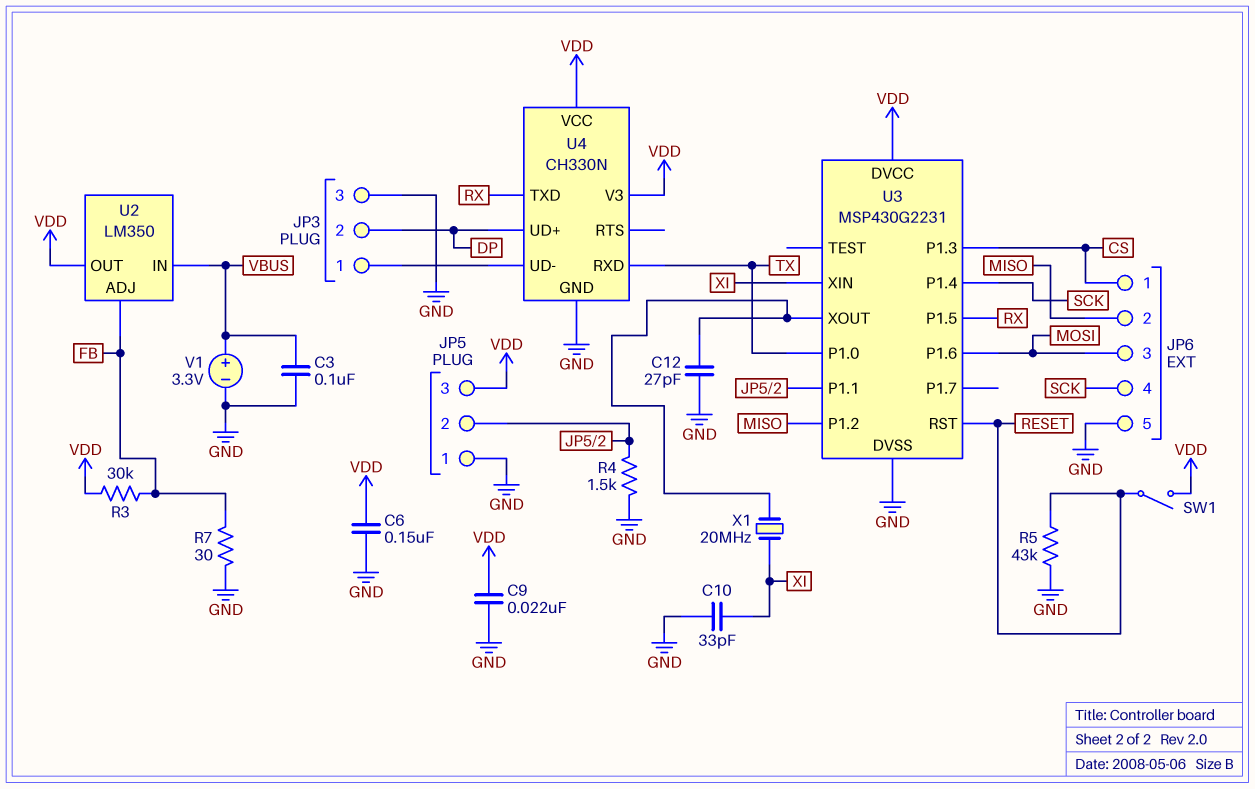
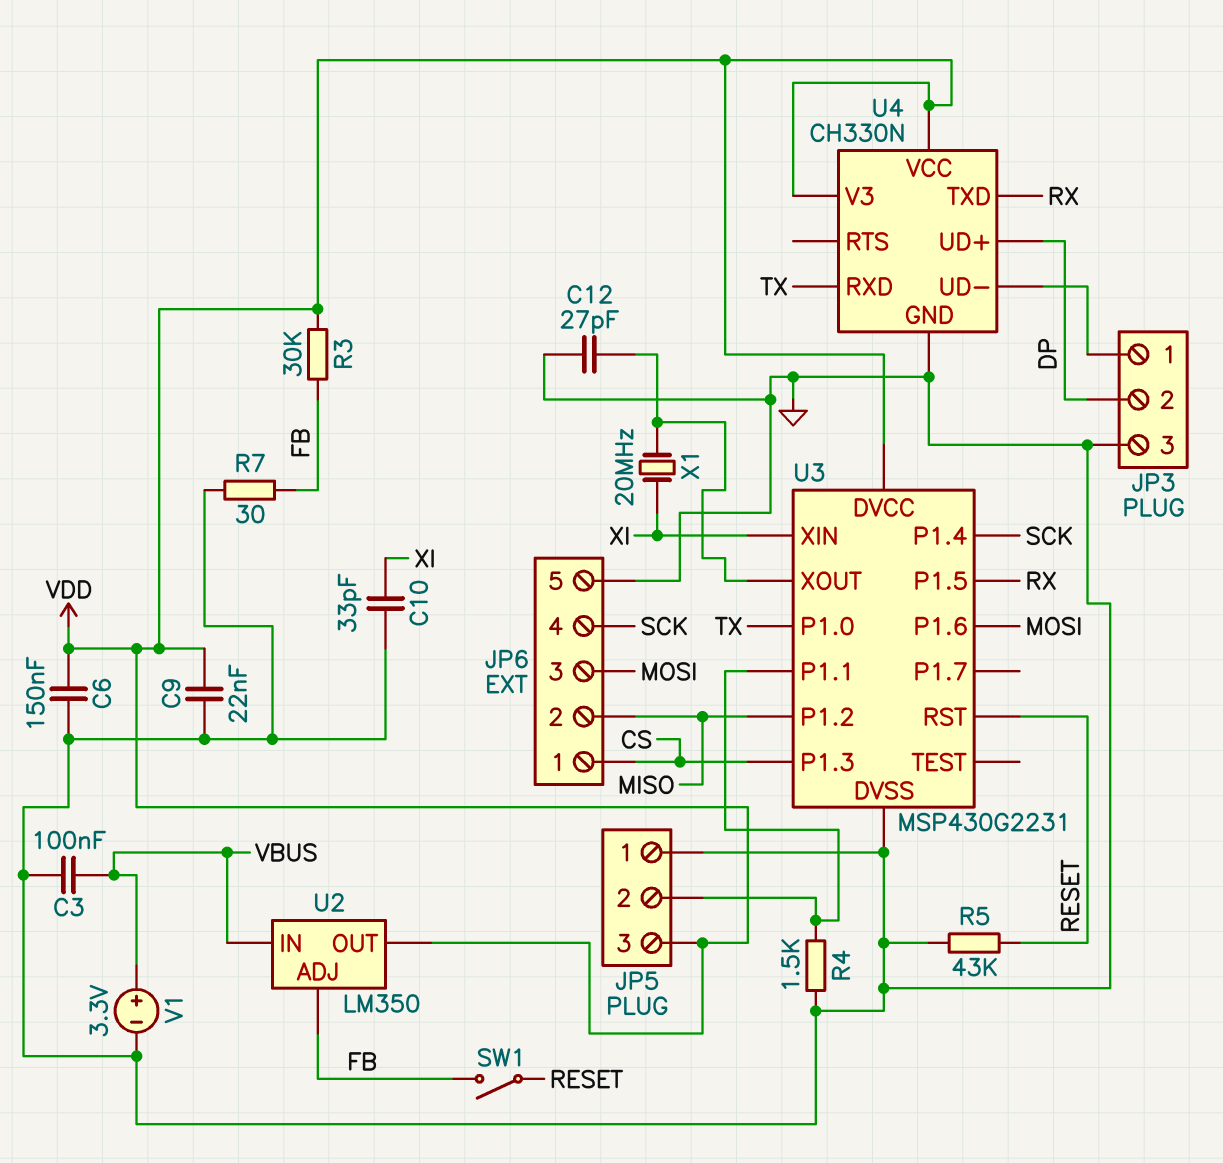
SW1: switch (RESET, VDD) -> switch (FB, RESET)

